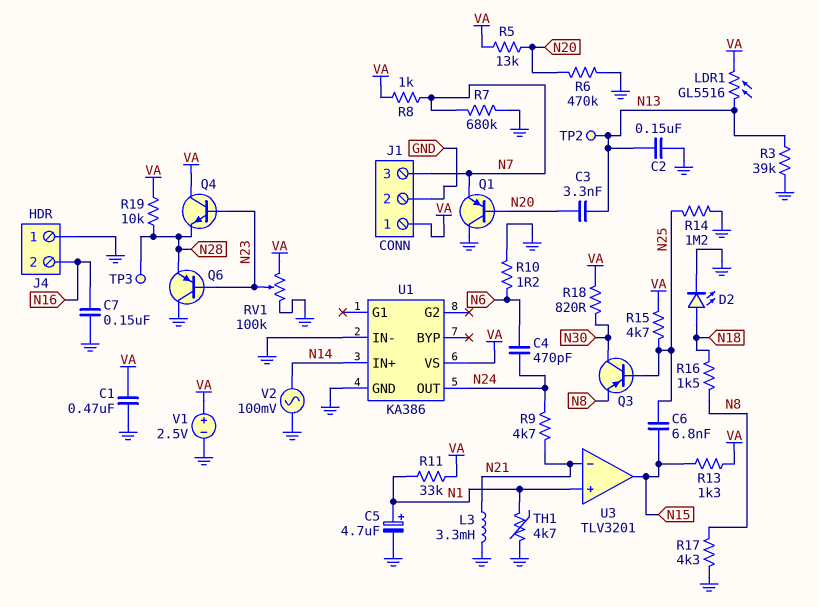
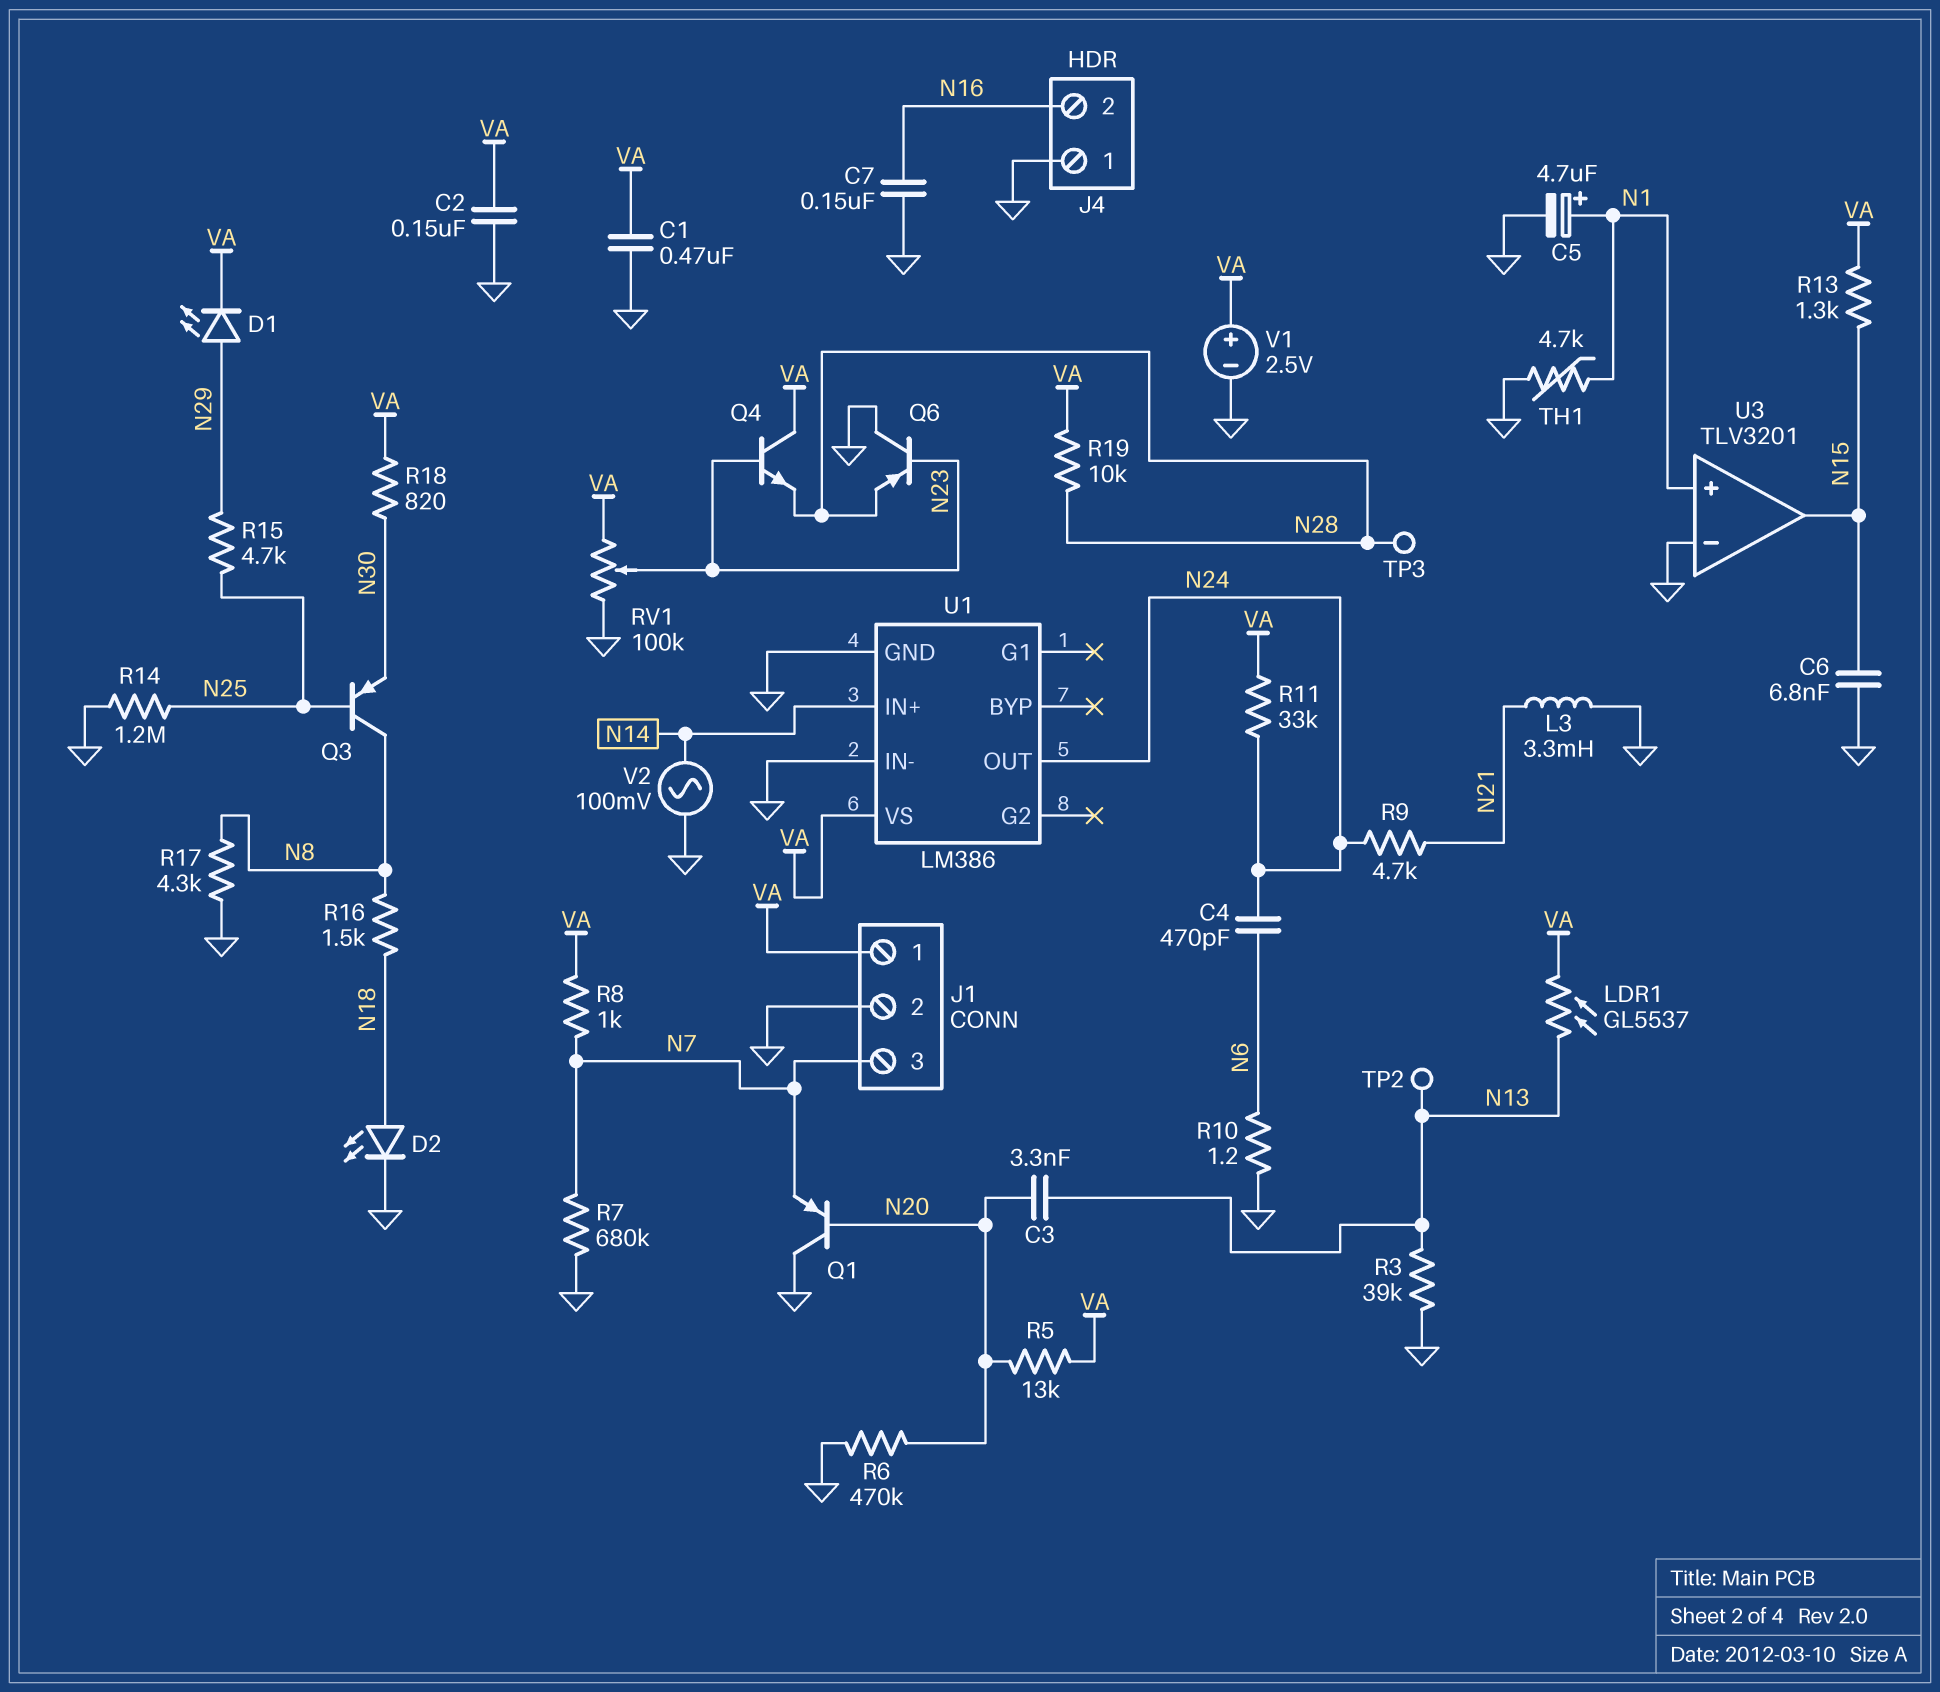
C2: 150nF (GND, N13) -> 150nF (GND, VA)
C6: 6.8nF (N15, N25) -> 6.8nF (GND, N15)
D1: none -> LED (A N29, K VA)
LDR1: GL5516 (N13, VA) -> GL5537 (N13, VA)
Q3: PNP (B N25, C N30, E N8) -> PNP (B N25, C N8, E N30)
R11: 33k (N1, VA) -> 33k (N24, VA)
R15: 4.7k (N25, VA) -> 4.7k (N25, N29)
U1: KA386 -> LM386
U3 pin in-: N21 -> GND

